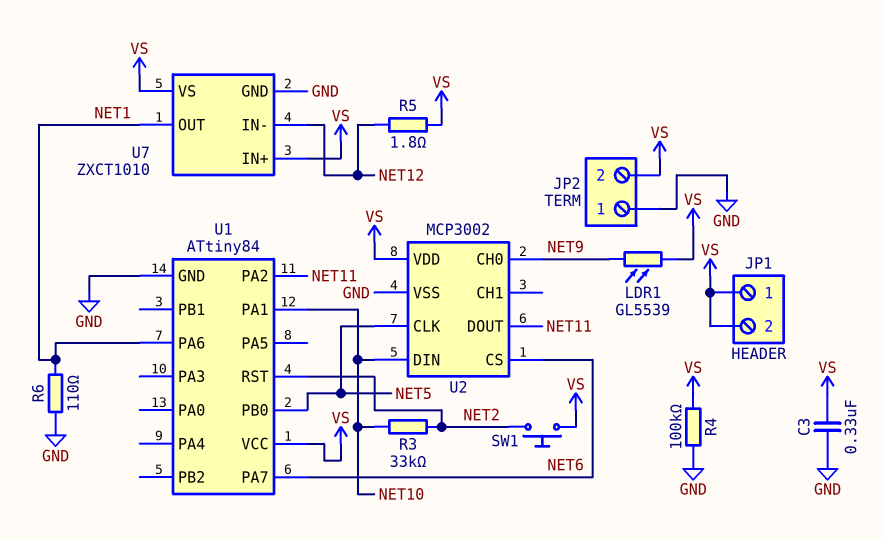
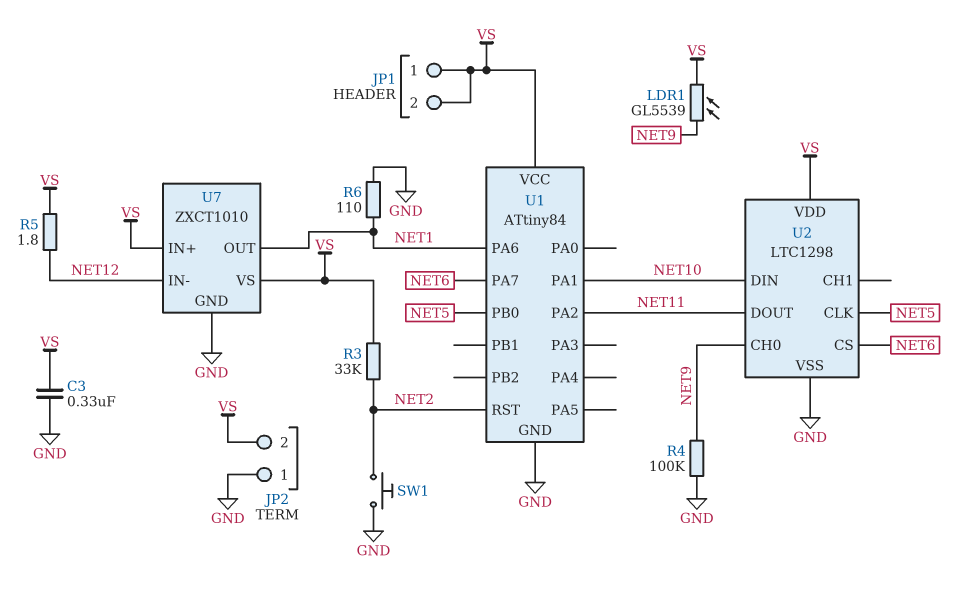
R3: 33k (NET2, NET10) -> 33k (NET2, VS)
R4: 100k (GND, VS) -> 100k (GND, NET9)
SW1: button (NET2, VS) -> button (GND, NET2)
U2: MCP3002 -> LTC1298

